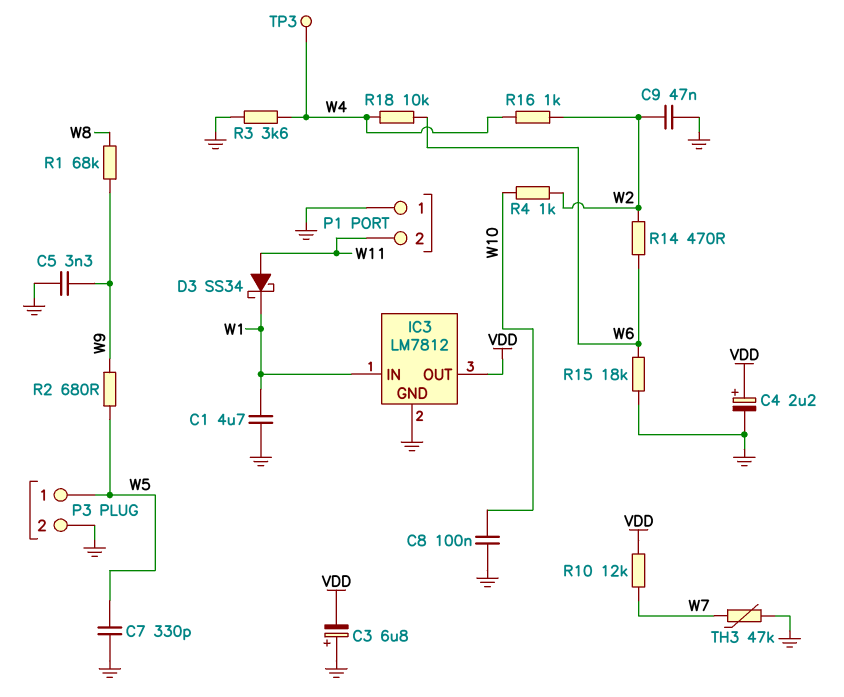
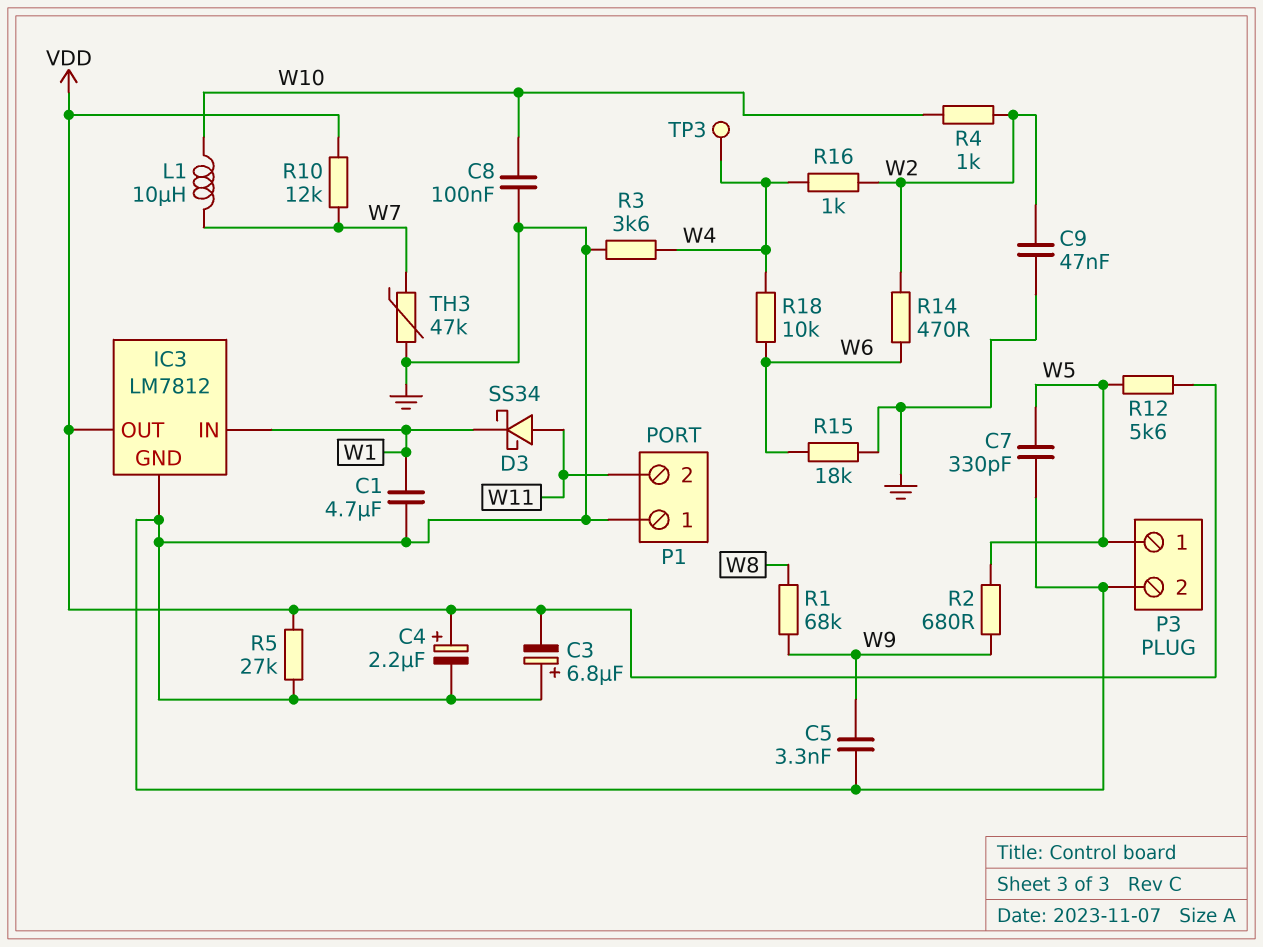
L1: none -> 10uH (W7, W10)
R5: none -> 27k (GND, VDD)
R12: none -> 5.6k (VDD, W5)

